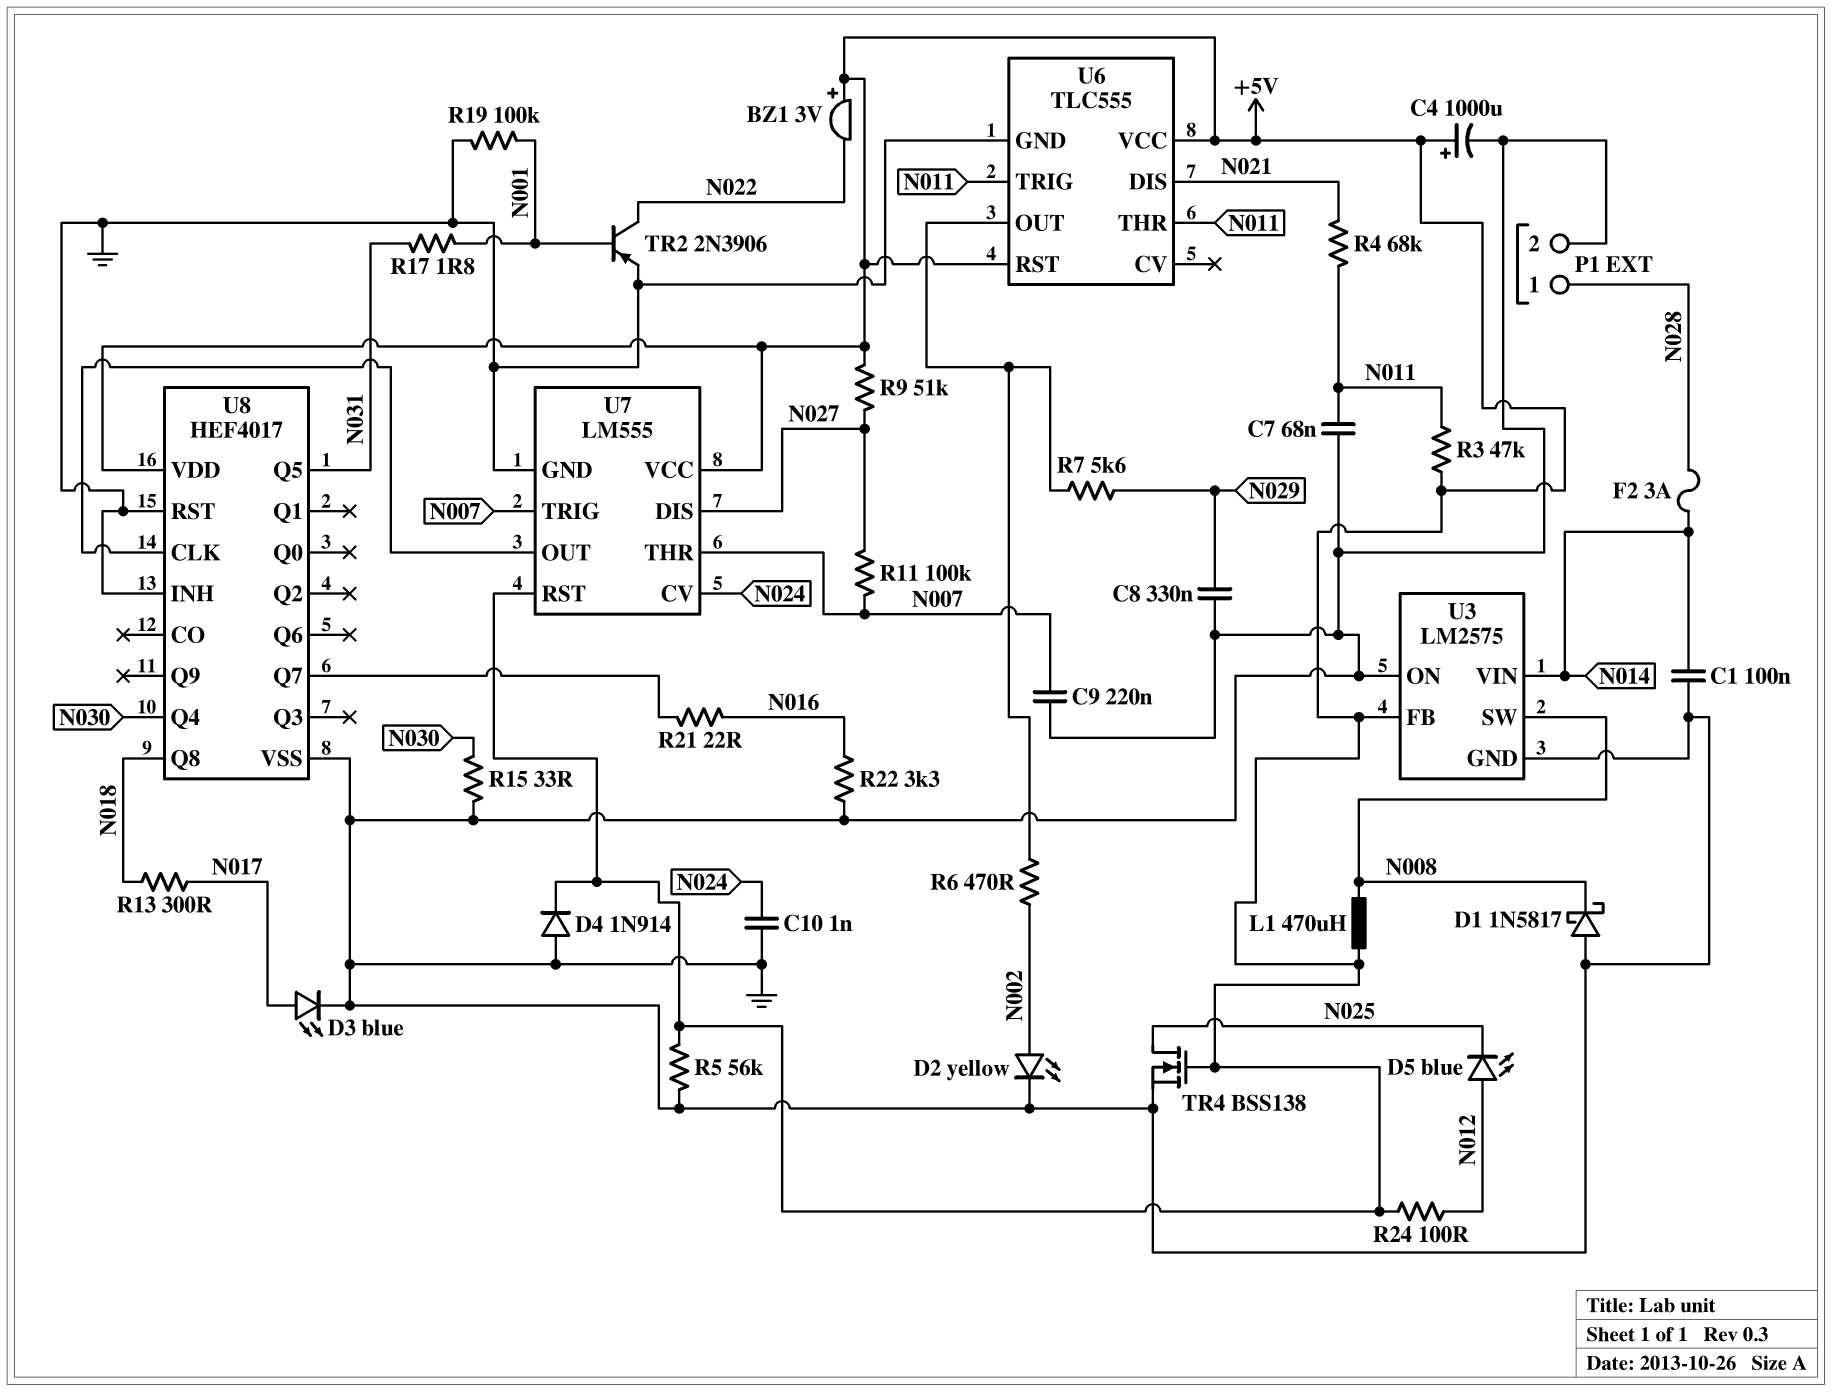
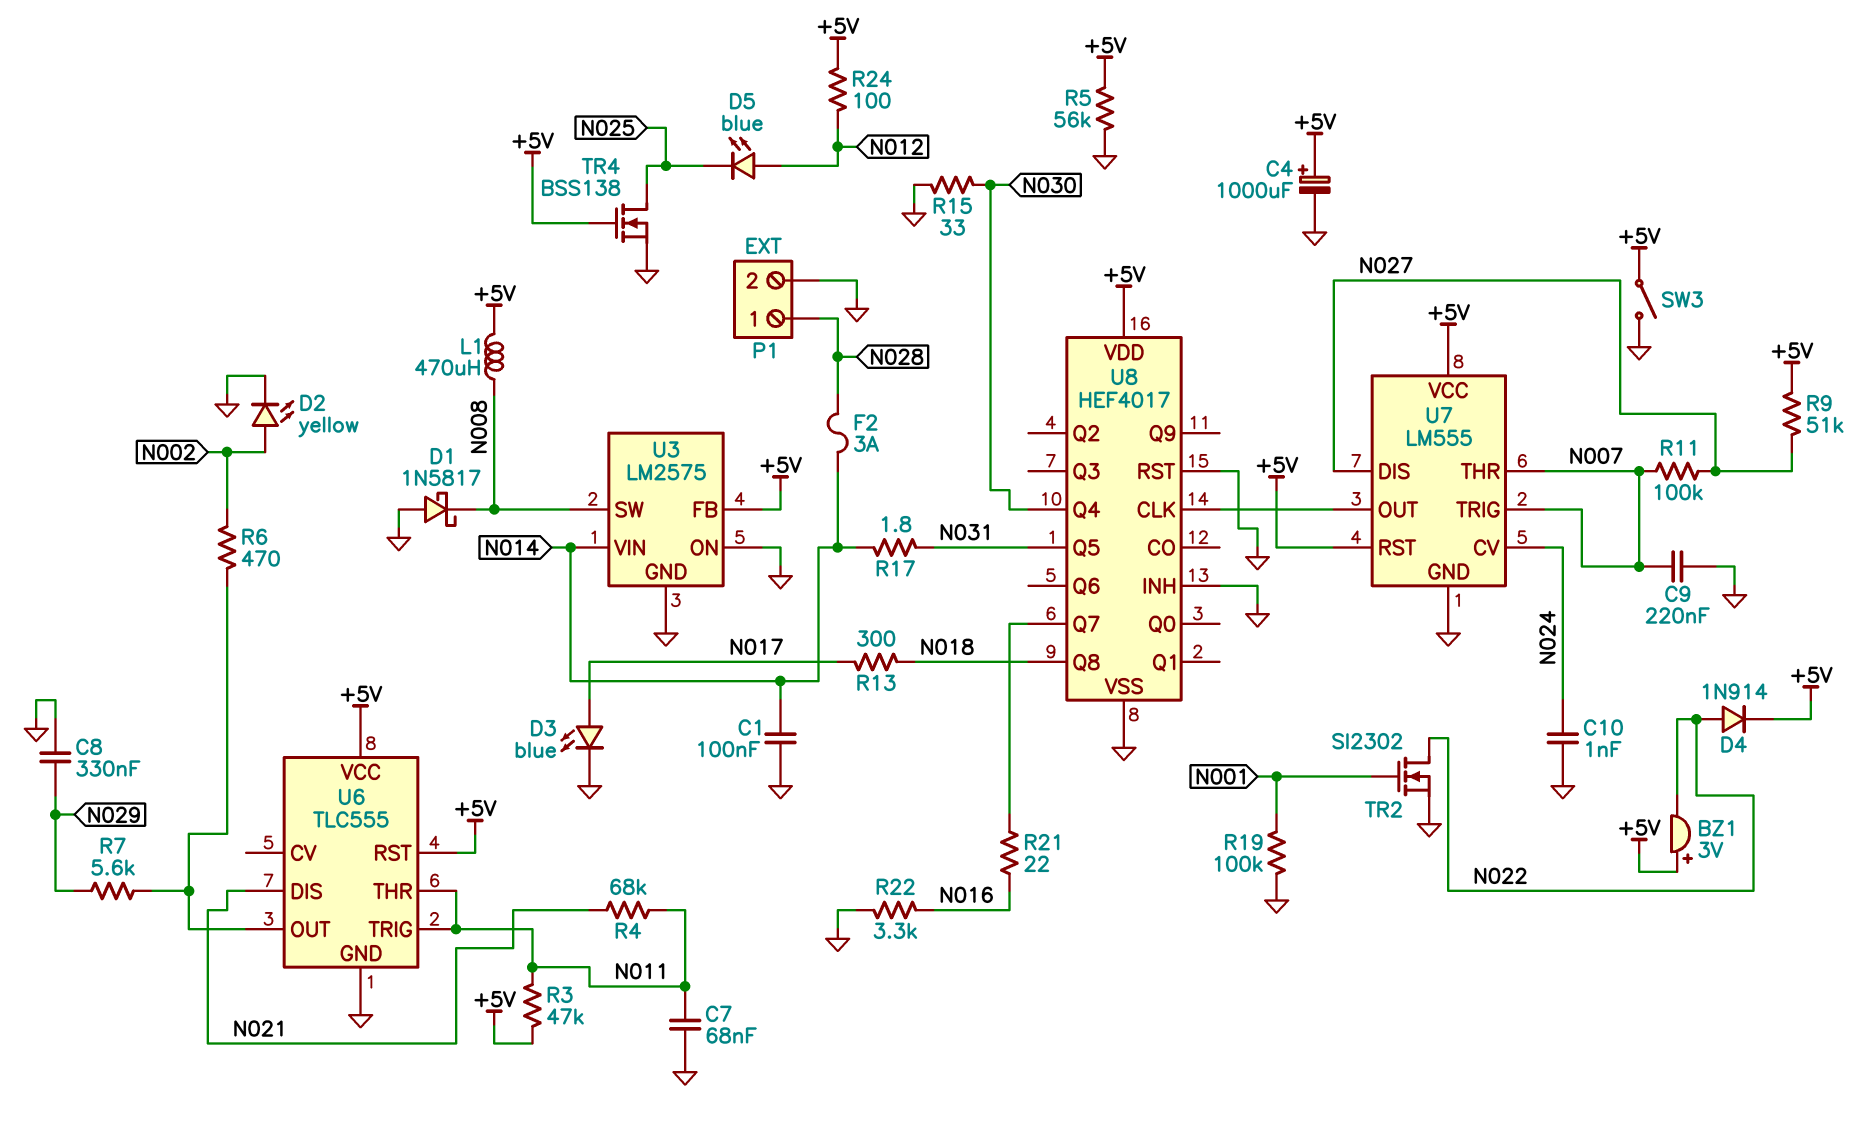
D4: diode 1N914 (A GND, K +5V) -> diode 1N914 (A N022, K +5V)
R17: 1.8 (N001, N031) -> 1.8 (N014, N031)
SW3: none -> switch (+5V, GND)
TR2: PNP 2N3906 (B N001, C N022, E GND) -> NMOS SI2302 (G N001, D N022, S GND)

